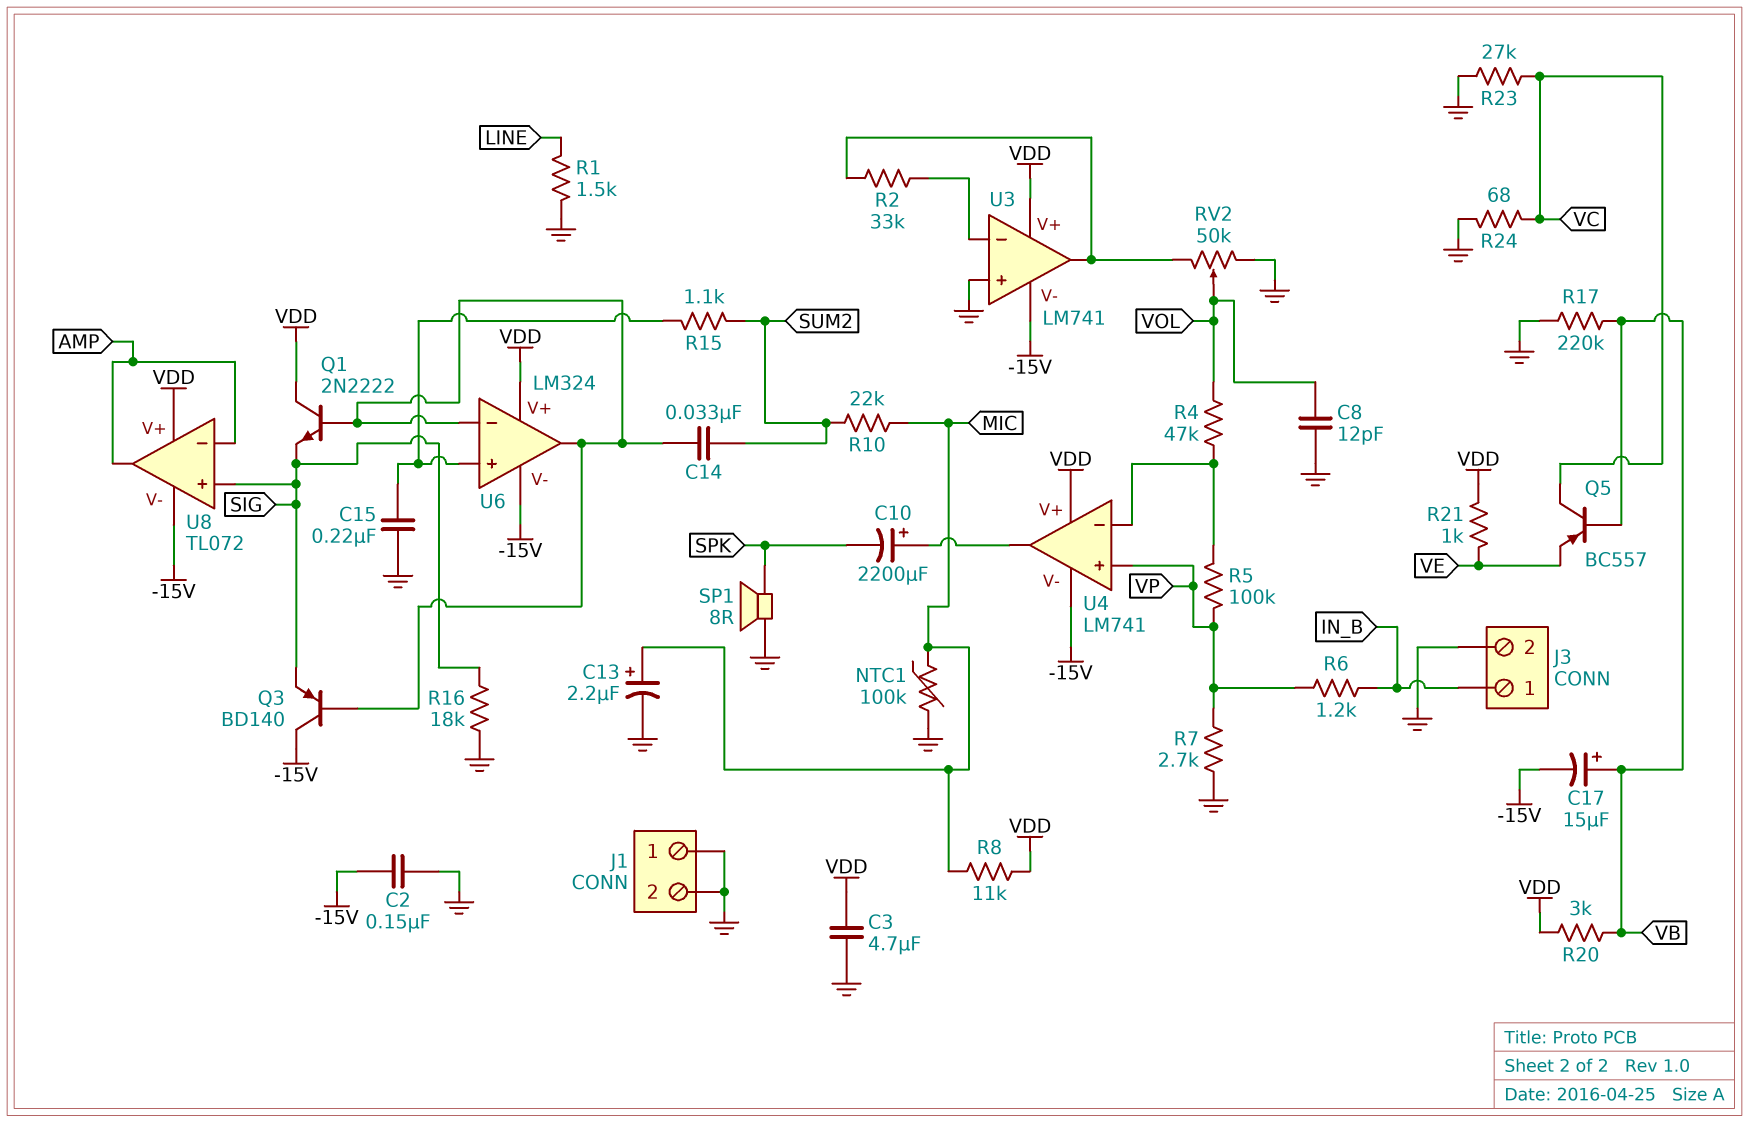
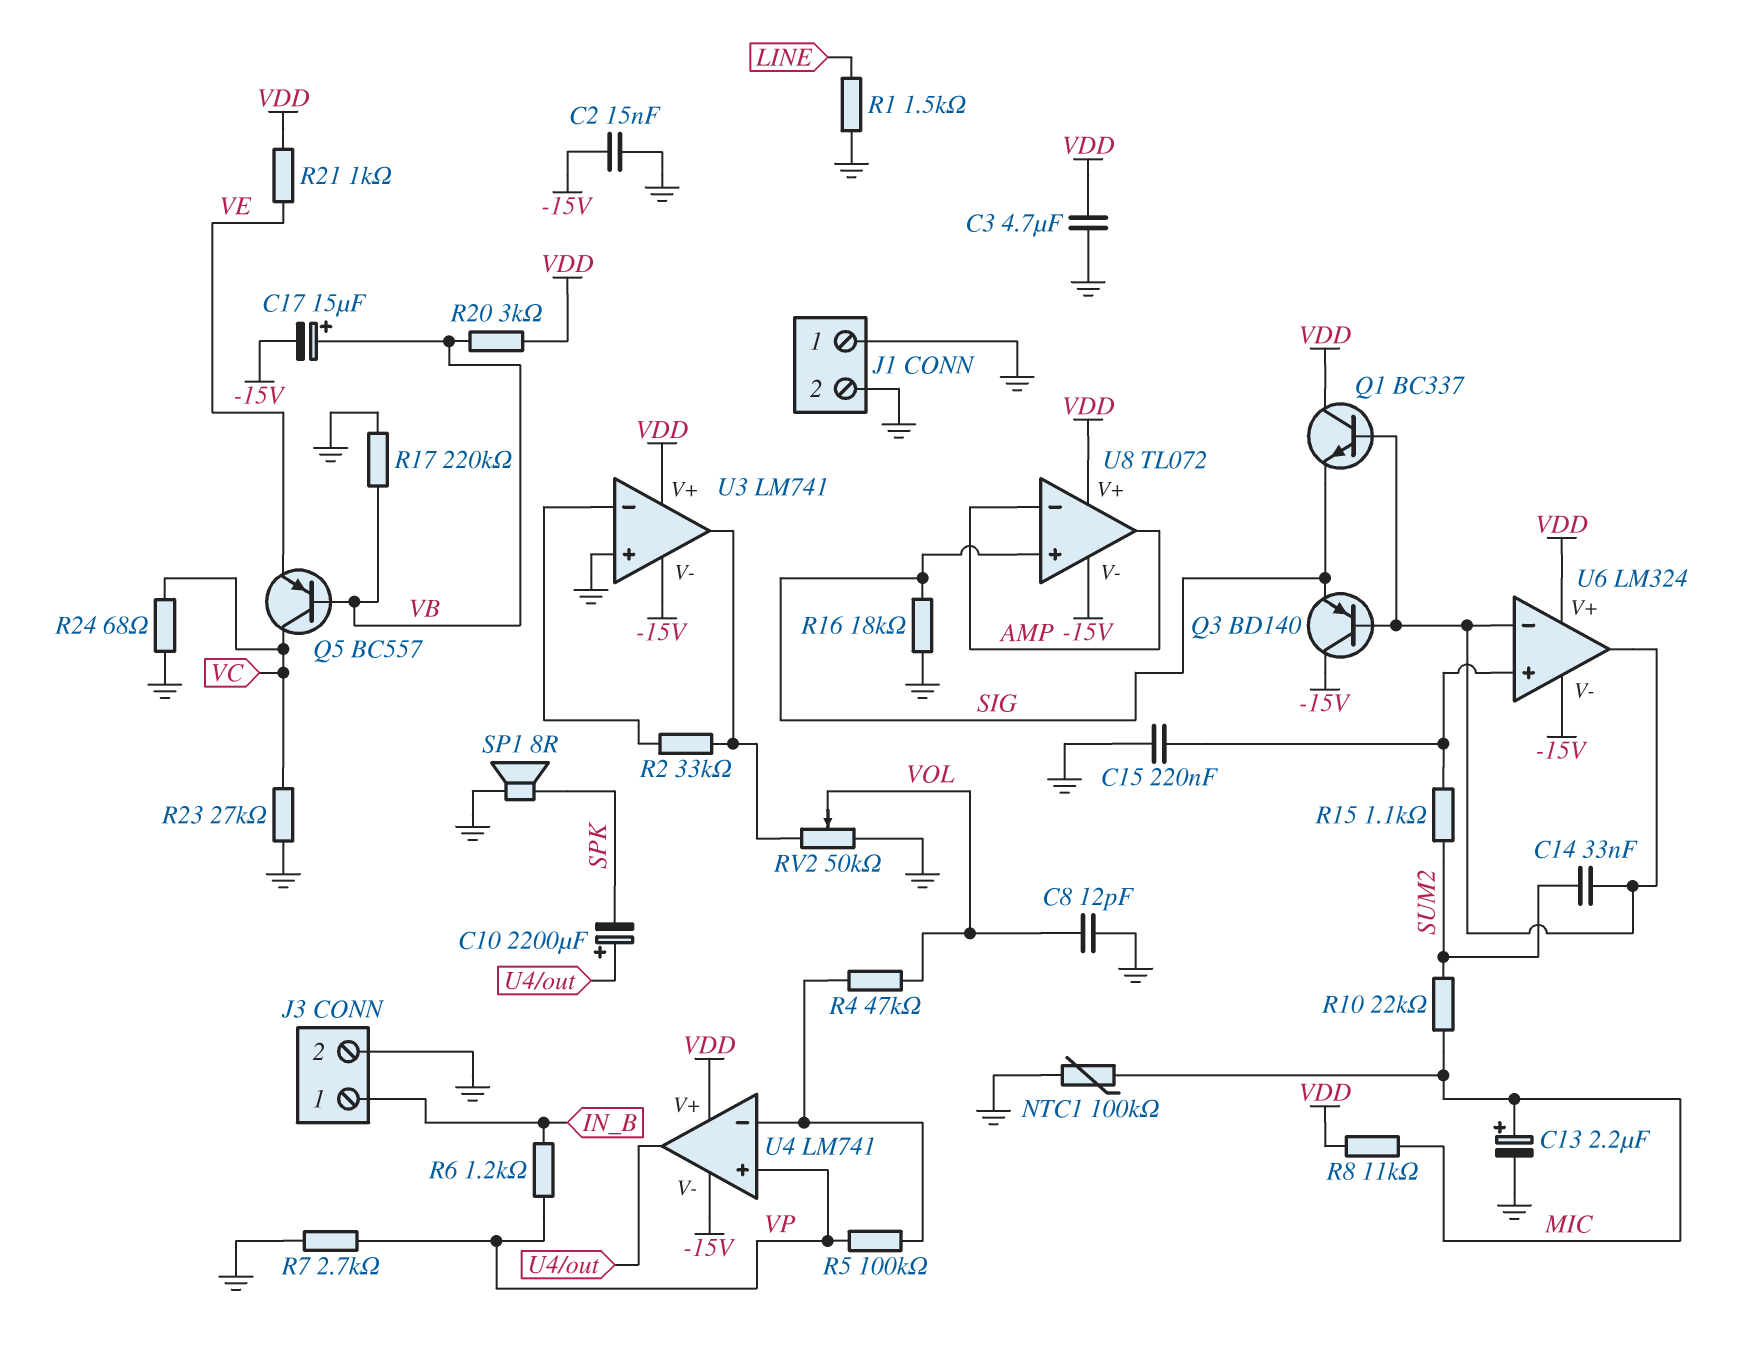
C2: 150nF (-15V, GND) -> 15nF (-15V, GND)
Q1: NPN 2N2222 (B U6/in-, C VDD, E SIG) -> NPN BC337 (B U6/in-, C VDD, E SIG)

